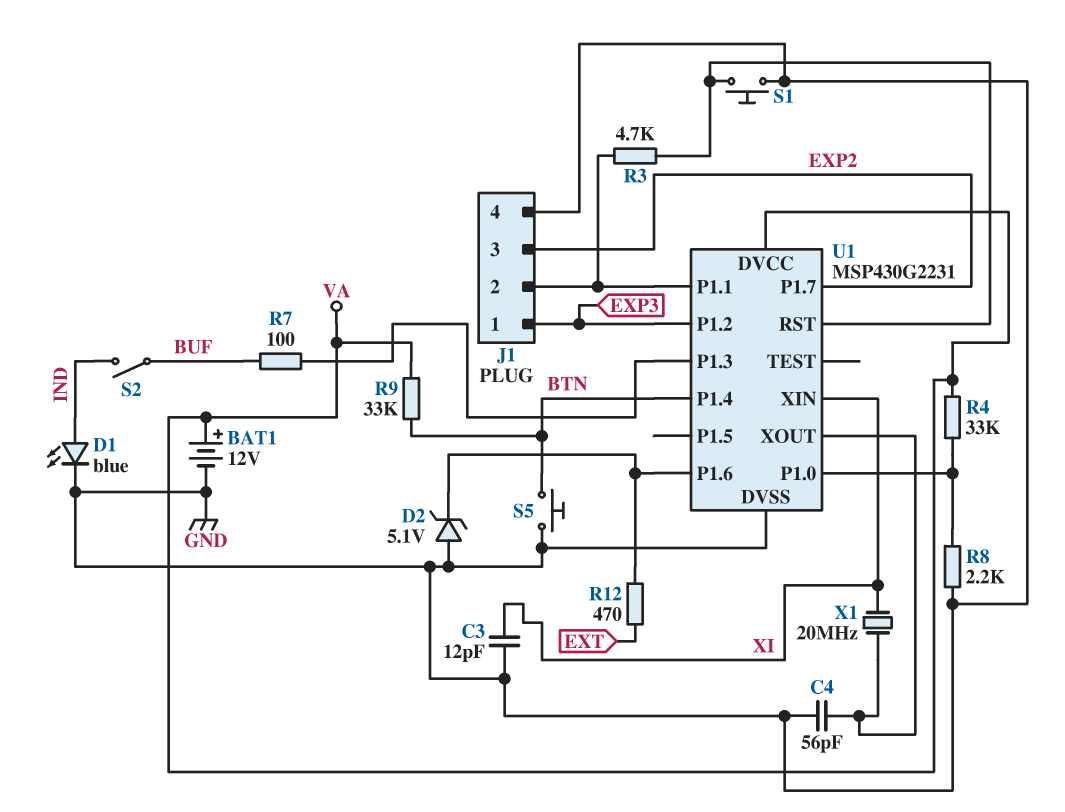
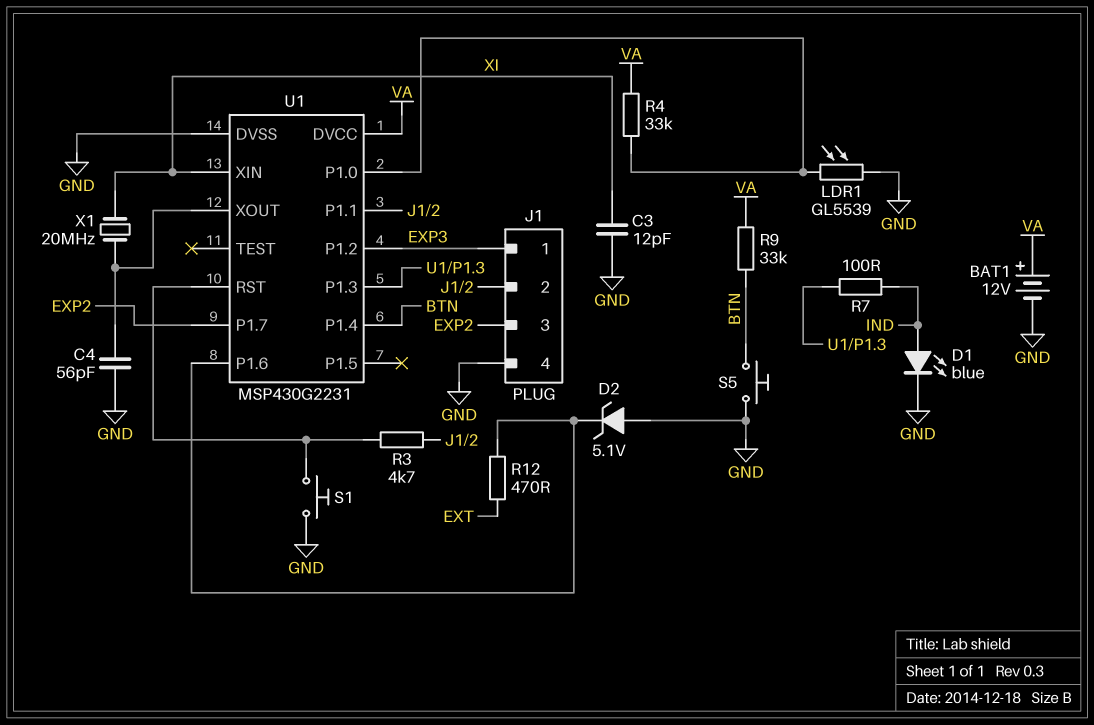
LDR1: none -> GL5539 (GND, U1/P1.0)
R7: 100 (BUF, U1/P1.3) -> 100 (IND, U1/P1.3)
R8: 2.2k (GND, U1/P1.0) -> none
S2: switch (BUF, IND) -> none

